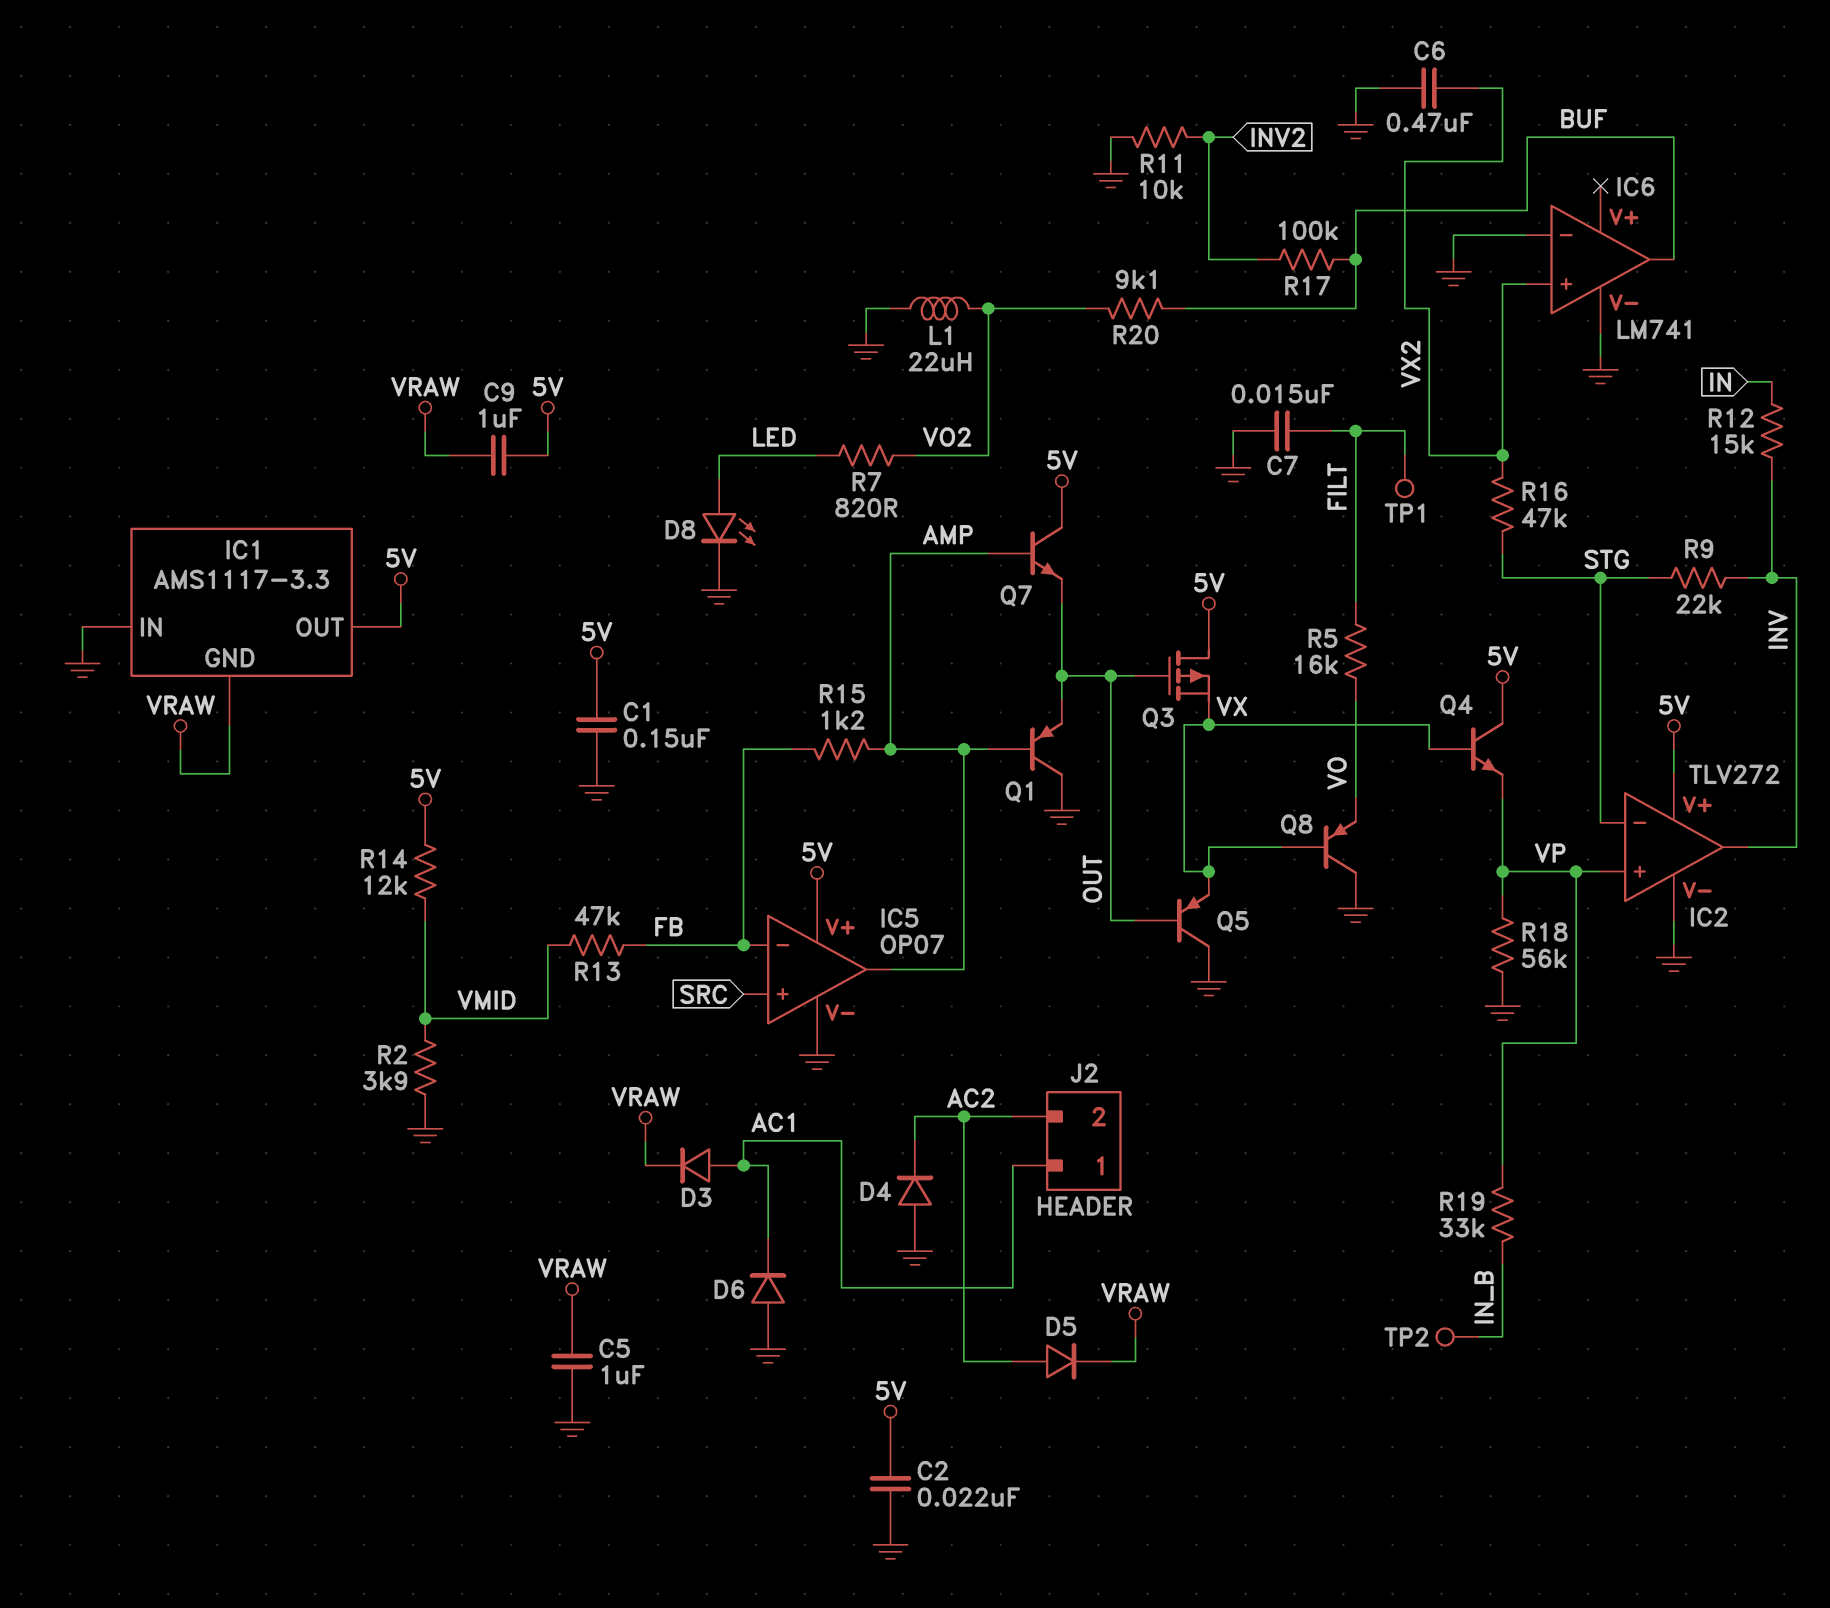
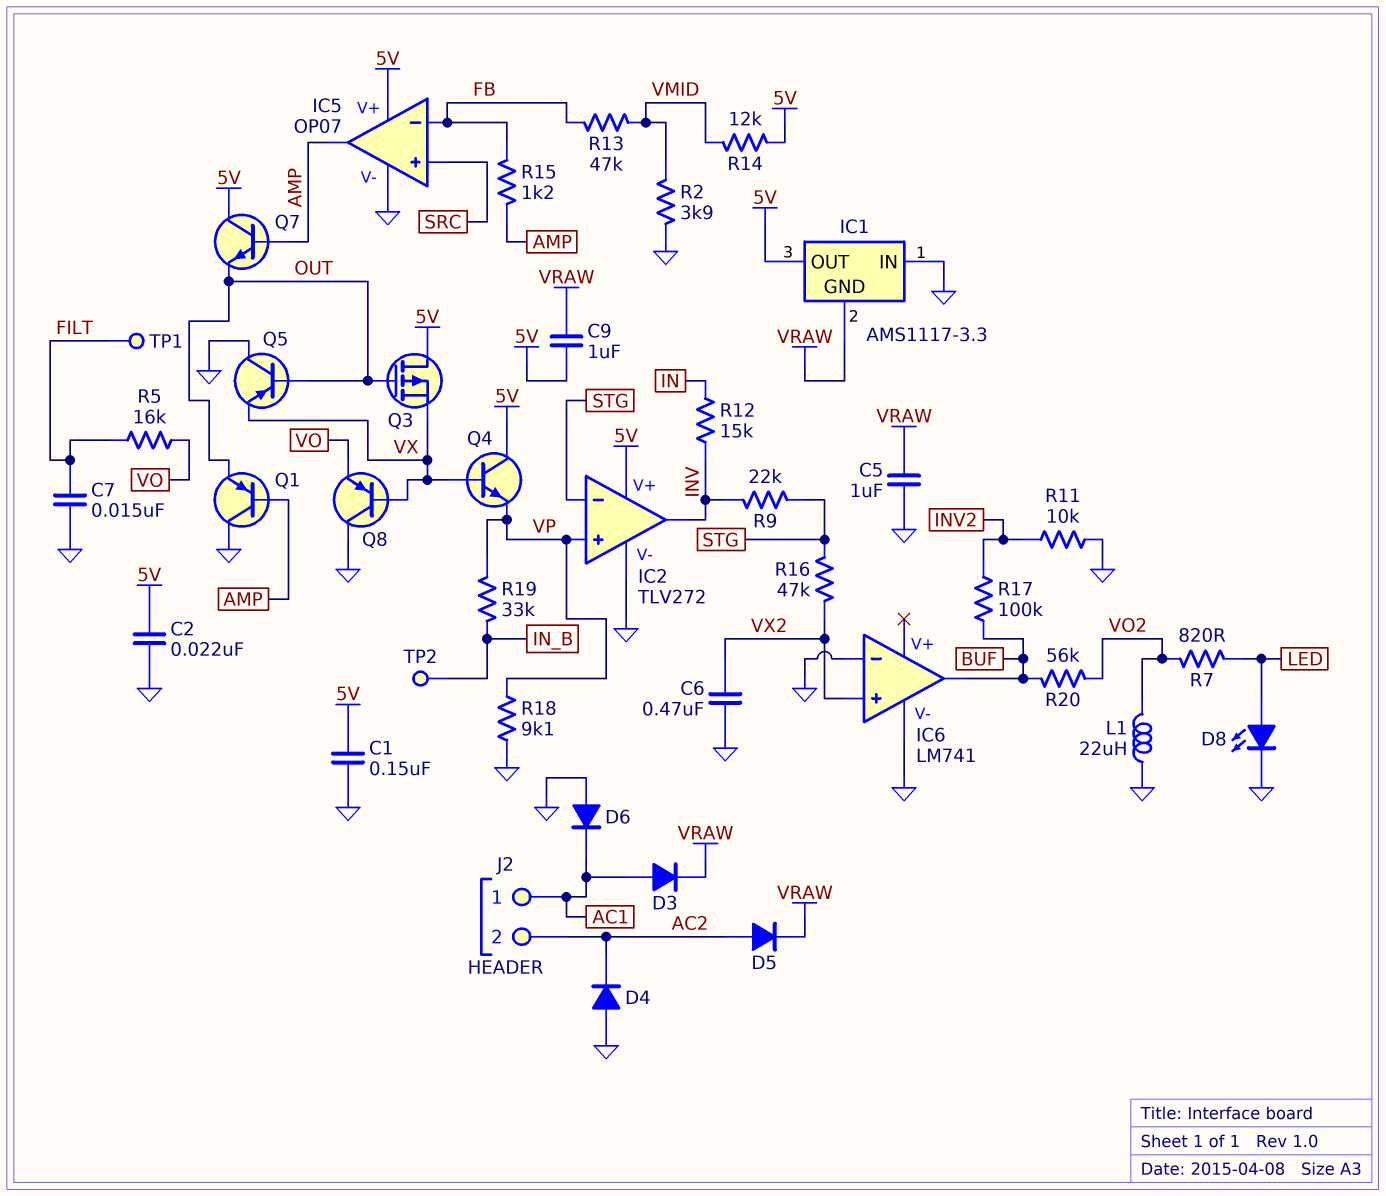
R18: 56k (GND, VP) -> 9.1k (GND, VP)
R20: 9.1k (BUF, VO2) -> 56k (BUF, VO2)

